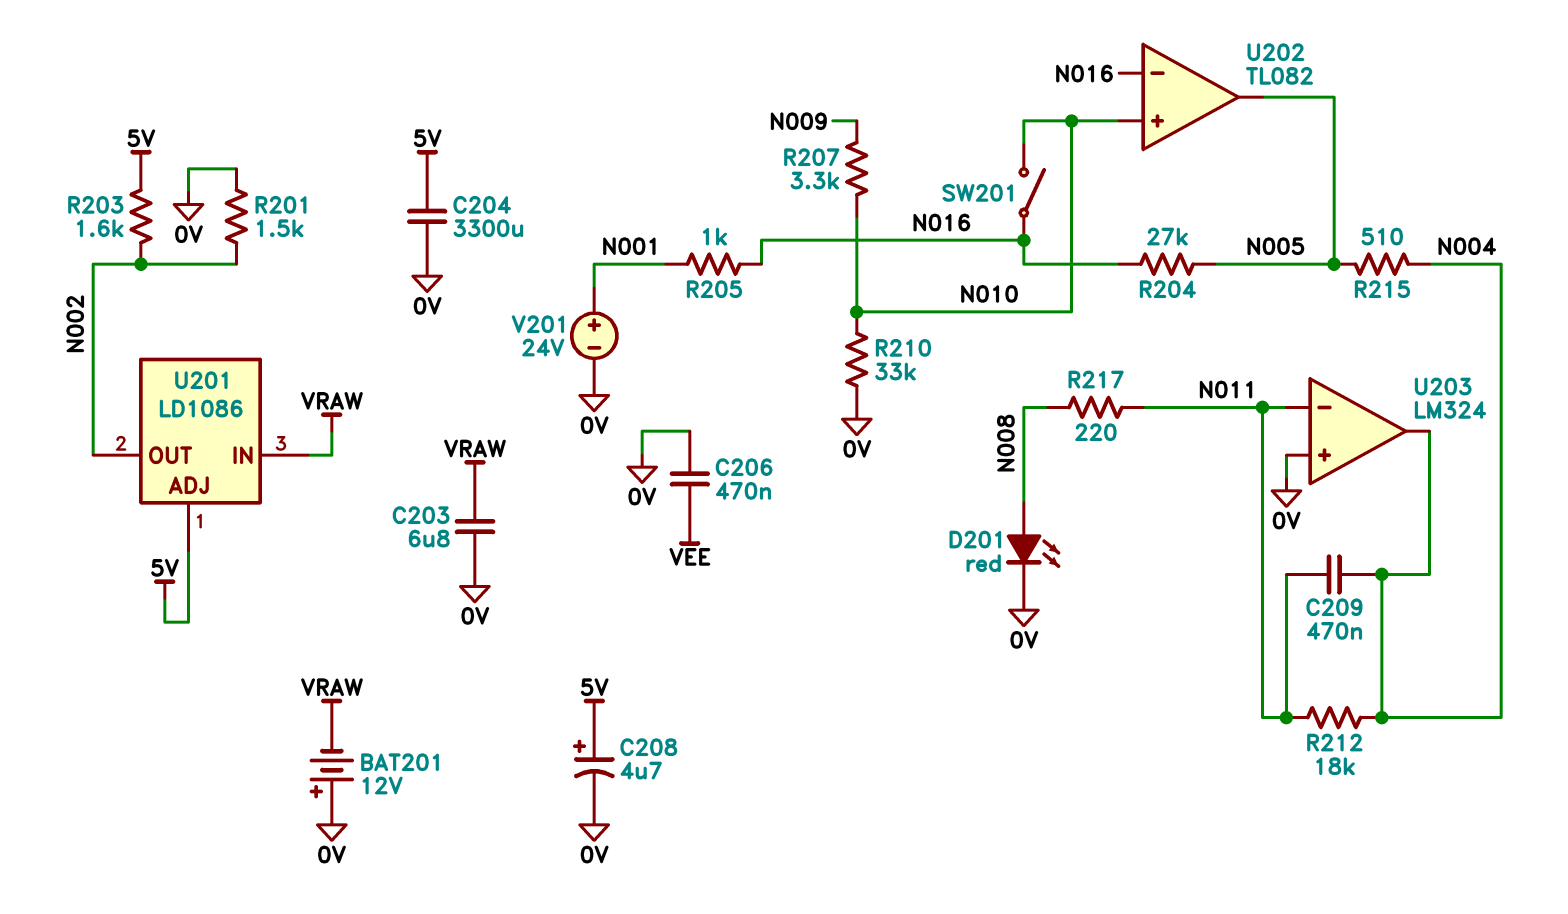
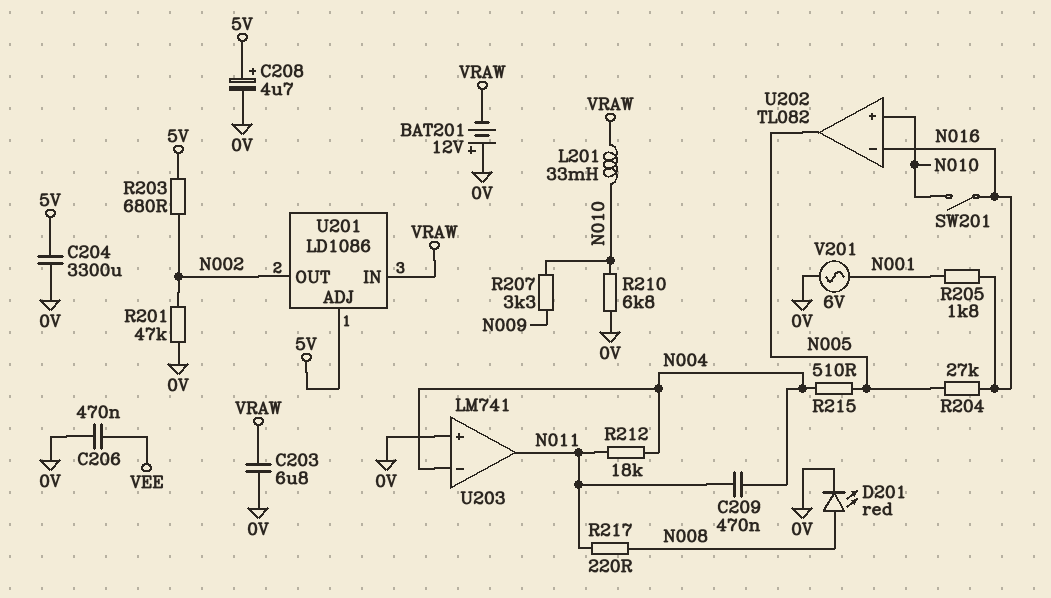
L201: none -> 33mH (N010, VRAW)
R201: 1.5k (0V, N002) -> 47k (0V, N002)
R203: 1.6k (5V, N002) -> 680 (5V, N002)
R205: 1k (N001, N016) -> 1.8k (N001, N016)
R210: 33k (0V, N010) -> 6.8k (0V, N010)
U203: LM324 -> LM741
U203 pin in-: N011 -> N004
U203 pin out: N004 -> N011
V201: 24V (plus N001, minus 0V) -> AC 6V (0V, N001)

